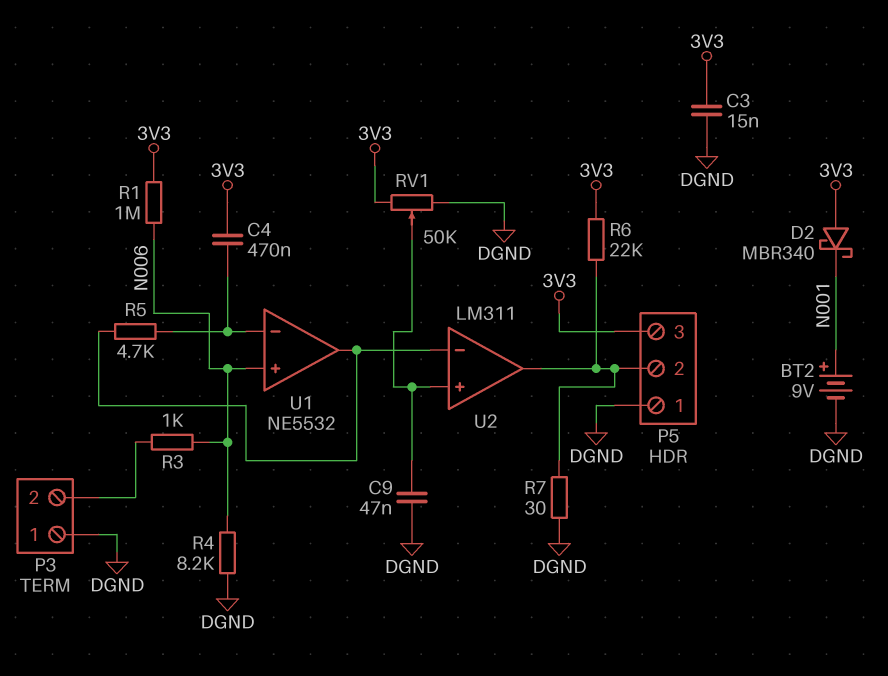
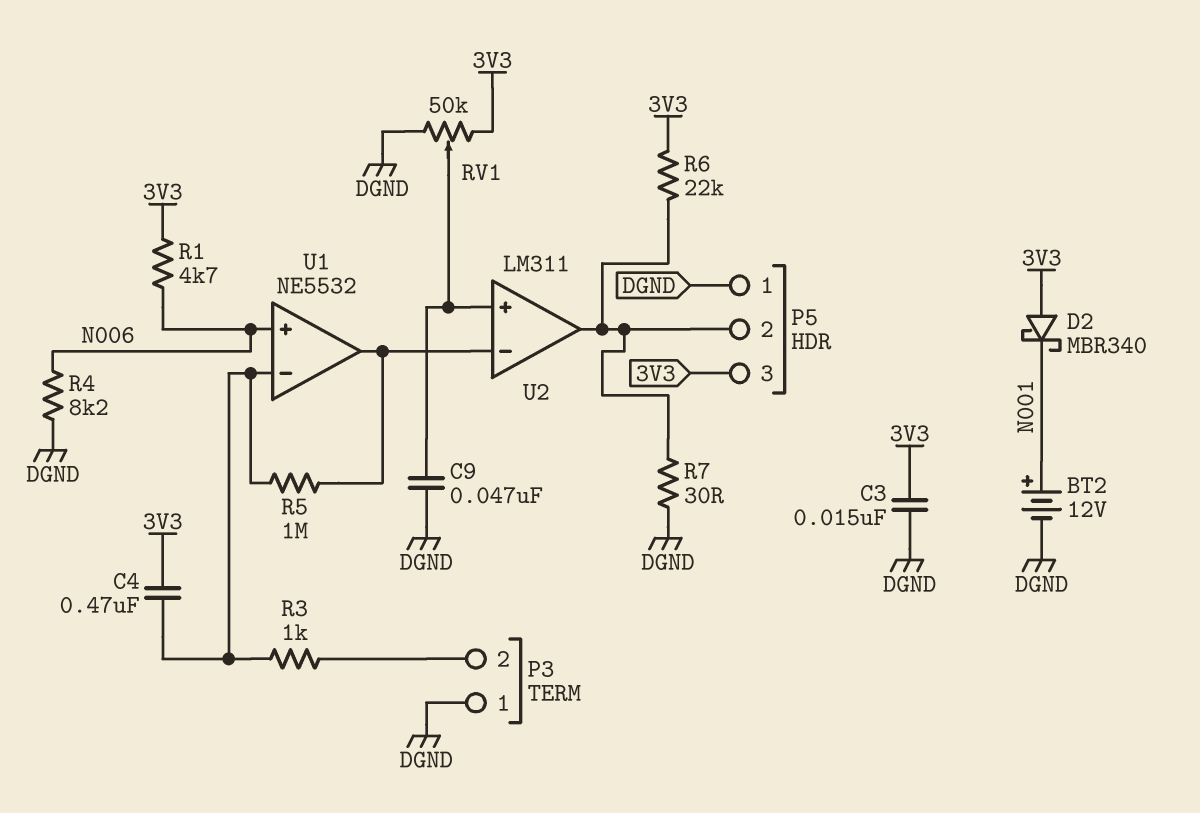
BT2: 9V (plus N001, minus DGND) -> 12V (plus N001, minus DGND)
R1: 1M (3V3, N006) -> 4.7k (3V3, N006)
R3: 1k (N006, P3/2) -> 1k (P3/2, U1/in-)
R5: 4.7k (U1/in-, U1/out) -> 1M (U1/in-, U1/out)

